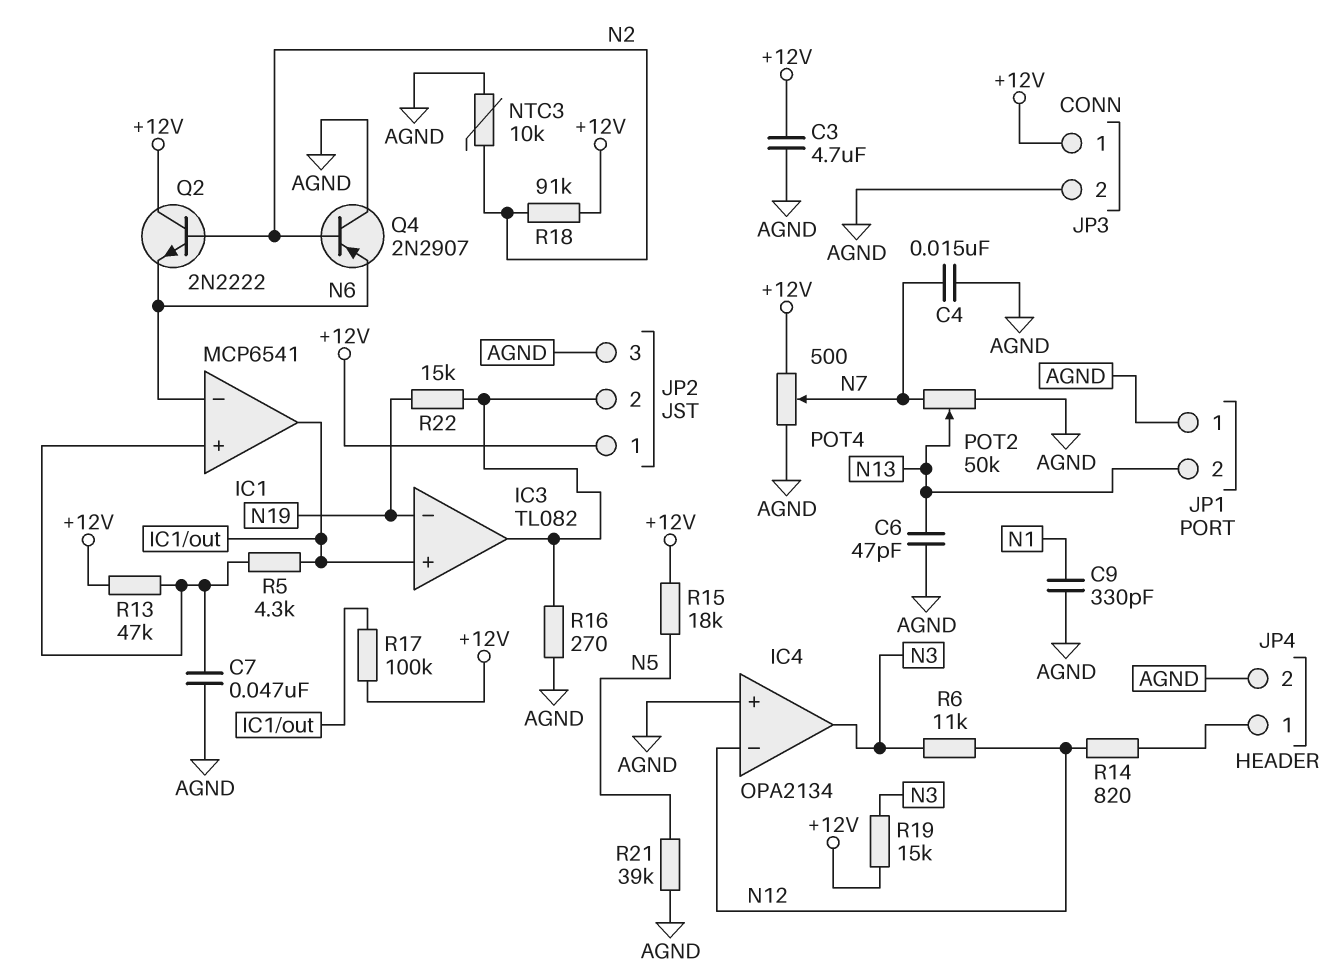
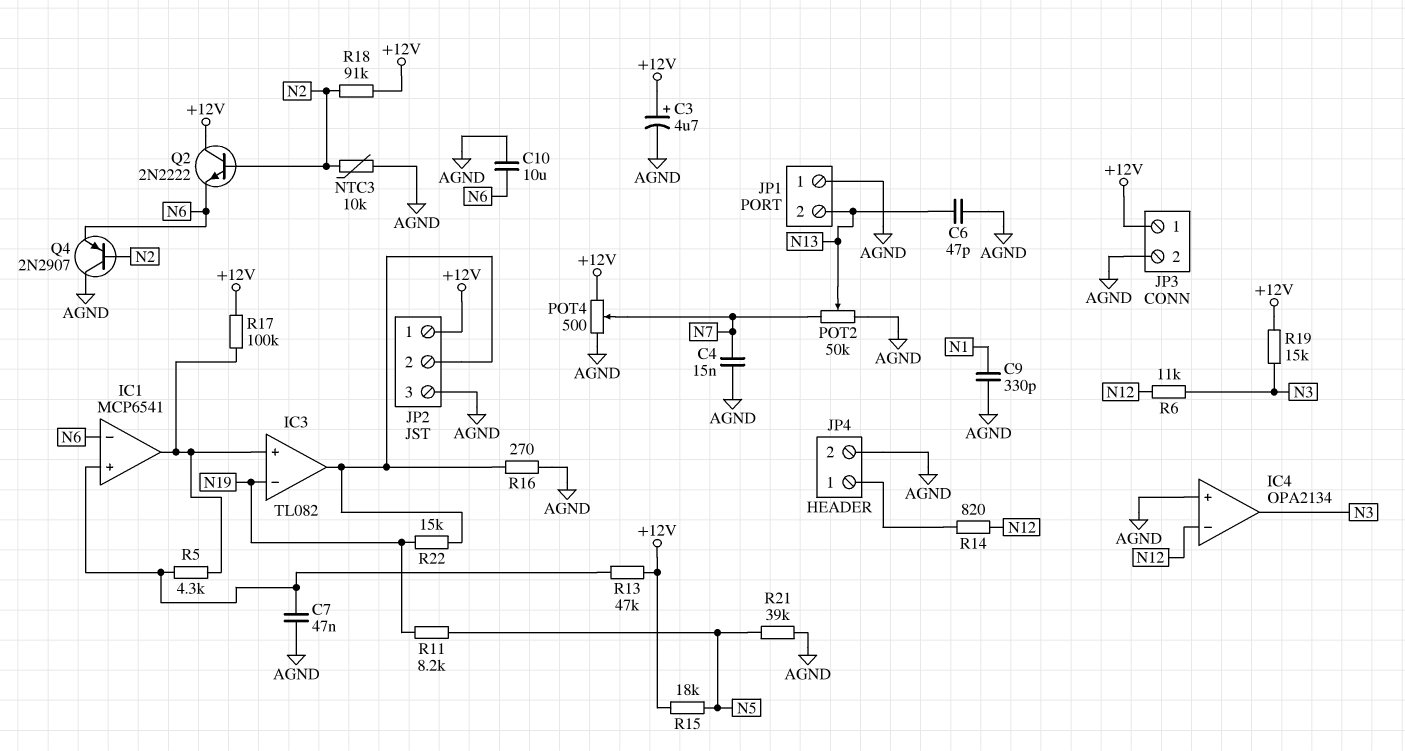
C3: 4.7uF (+12V, AGND) -> 4.7uF (plus +12V, minus AGND)
C10: none -> 10uF (AGND, N6)
R11: none -> 8.2k (N5, N19)

